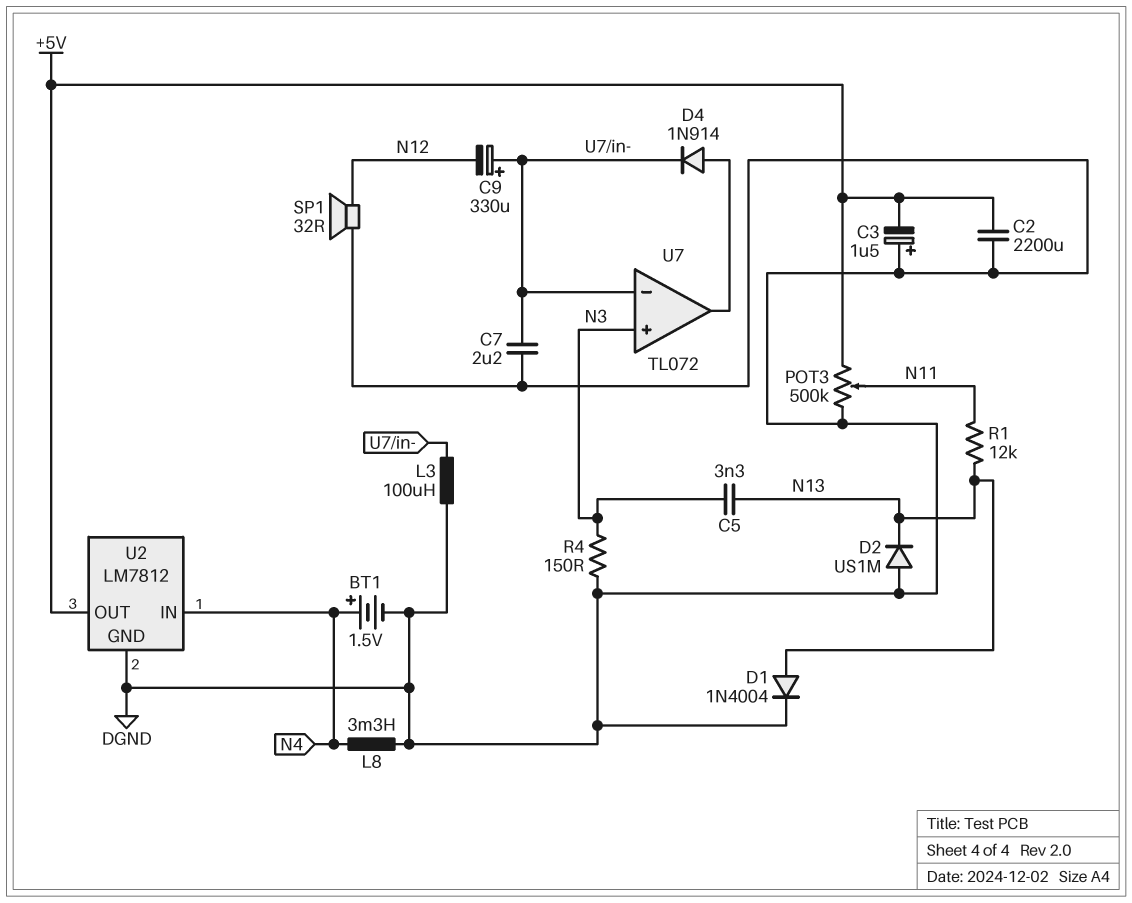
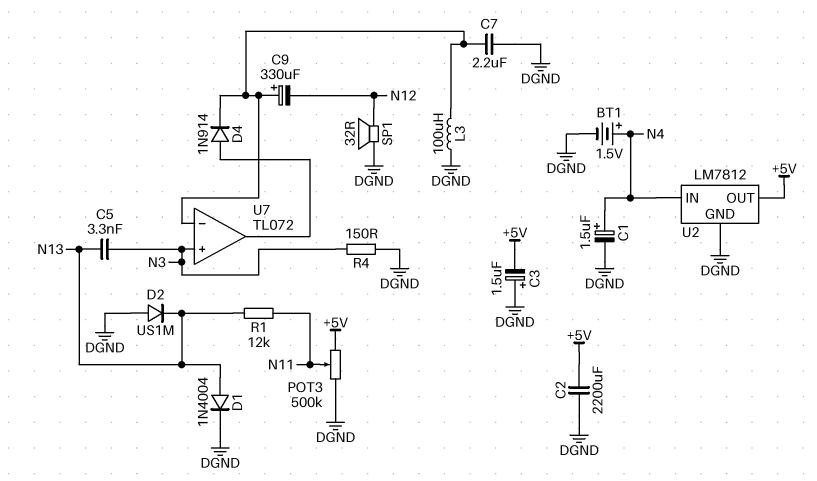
C1: none -> 1.5uF (plus N4, minus DGND)
L8: 3.3mH (DGND, N4) -> none

